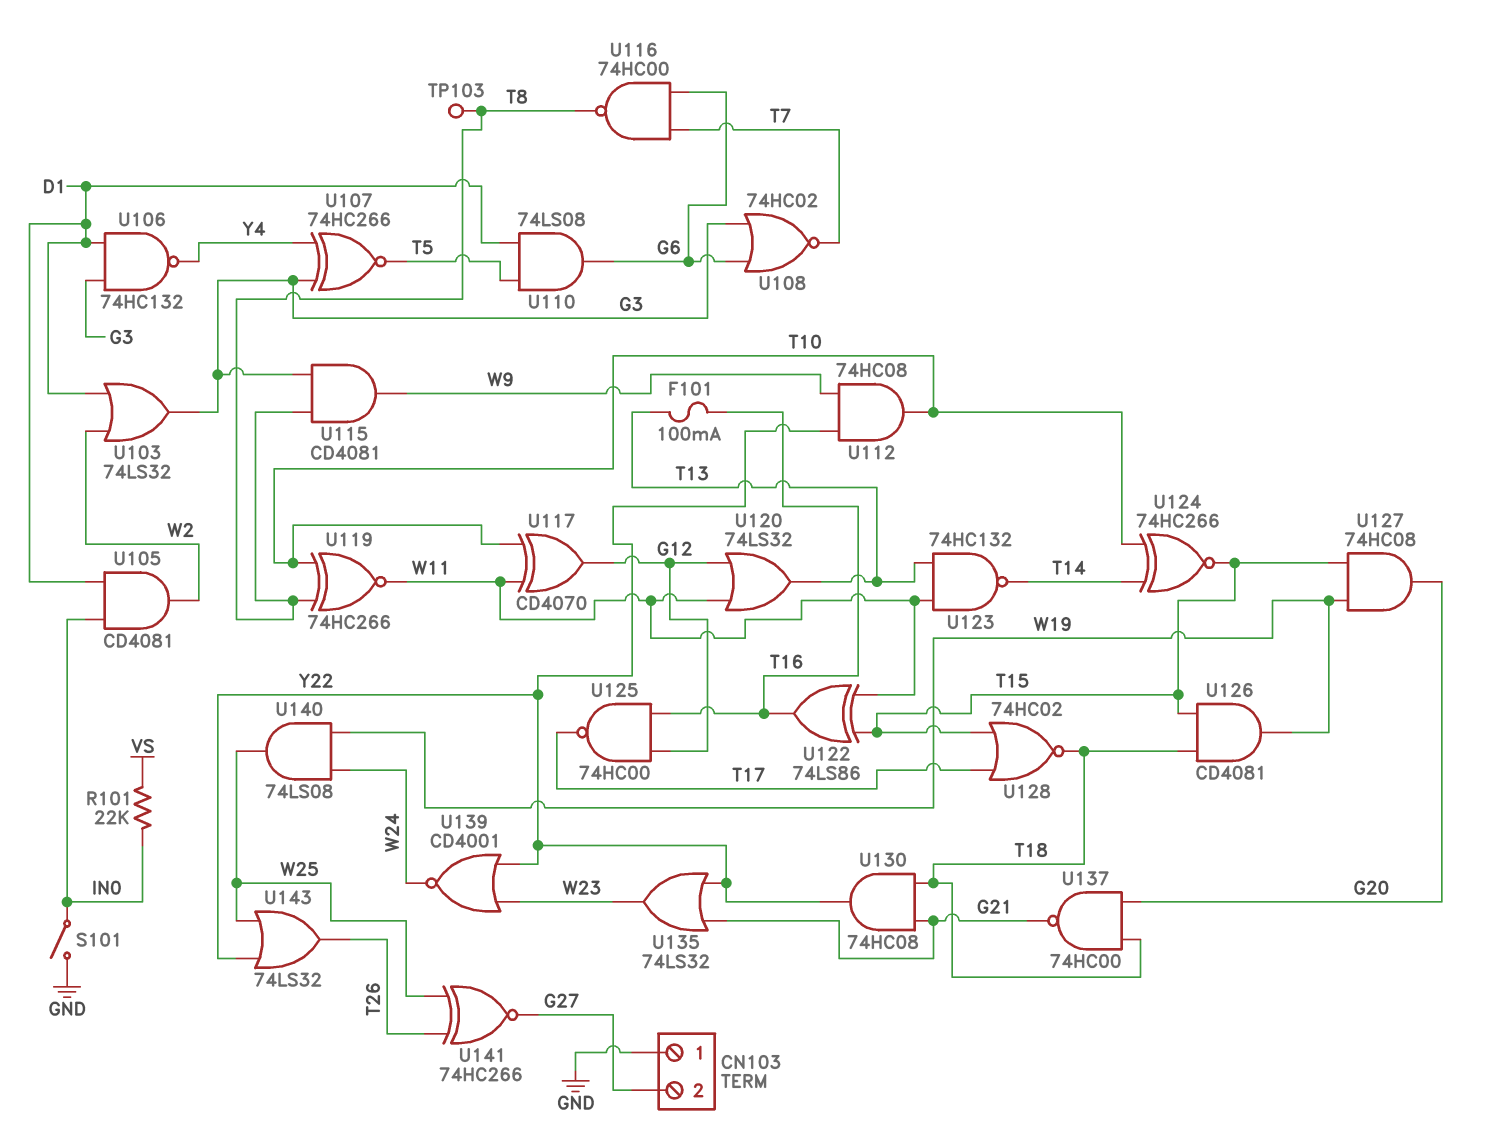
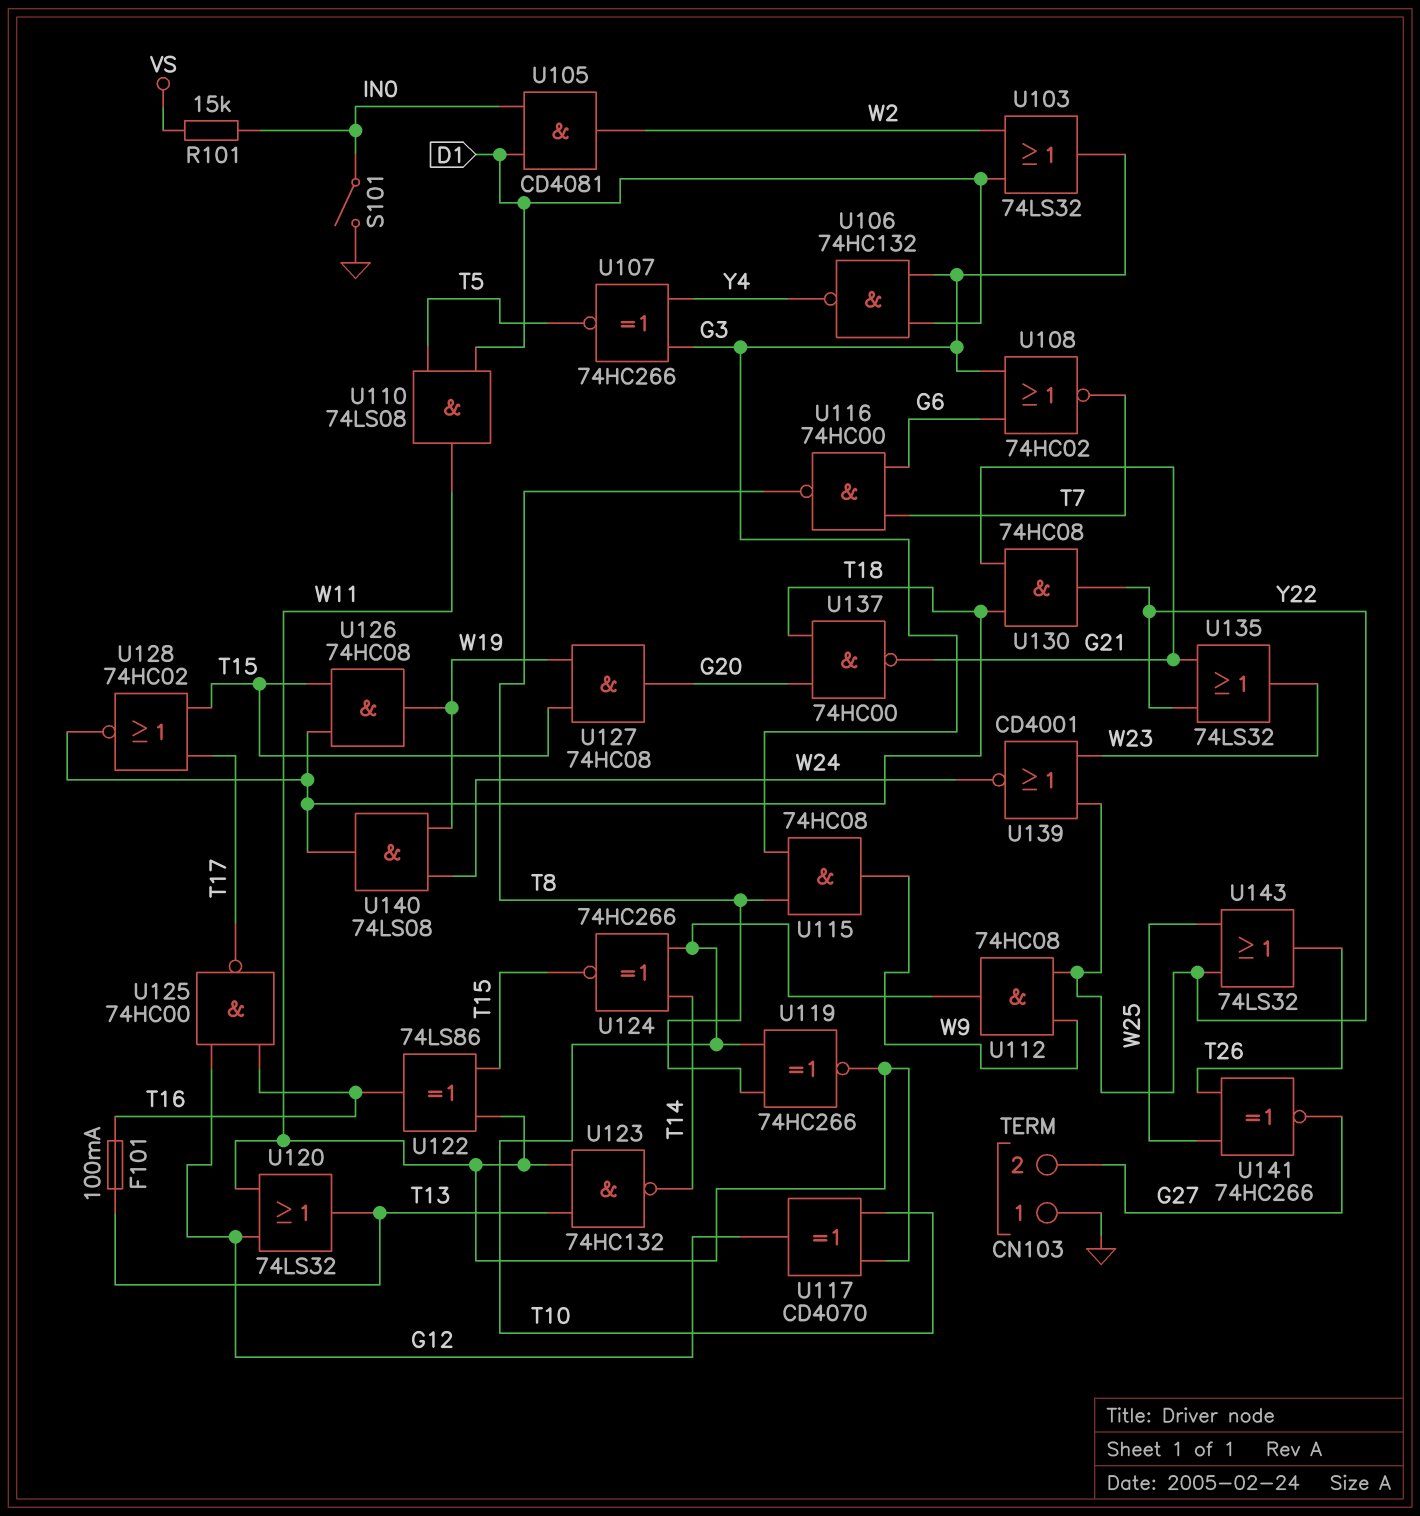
R101: 22k (IN0, VS) -> 15k (IN0, VS)
TP103: test point (T8) -> none
U110: AND 74LS08 (in D1, in T5, out G6) -> AND 74LS08 (in D1, in T5, out W11)
U115: AND CD4081 (in G3, in T8, out W9) -> AND 74HC08 (in G3, in T8, out W9)
U126: AND CD4081 (in T15, in T18, out W19) -> AND 74HC08 (in T15, in T18, out W19)
U140: AND 74LS08 (in W19, in W24, out W25) -> AND 74LS08 (in W19, in W24, out T18)

